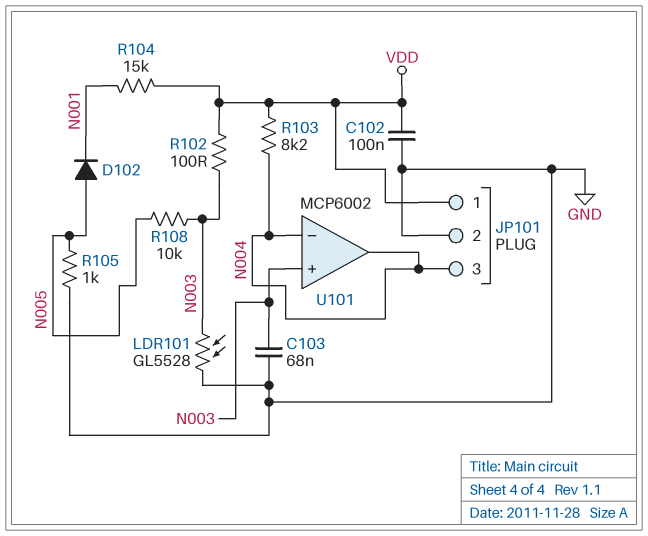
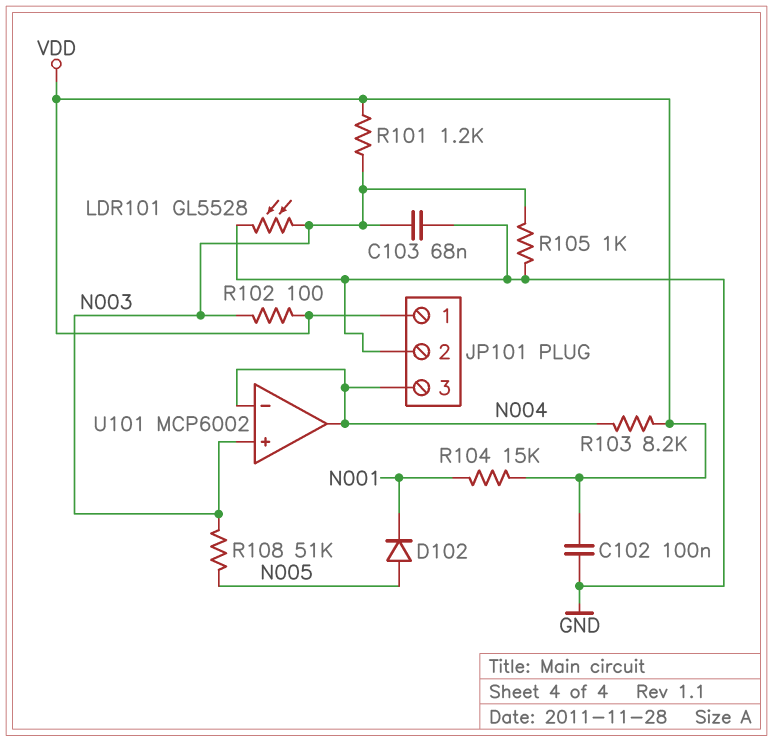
R101: none -> 1.2k (N003, VDD)
R105: 1k (GND, N005) -> 1k (GND, N003)
R108: 10k (N003, N005) -> 51k (N003, N005)

